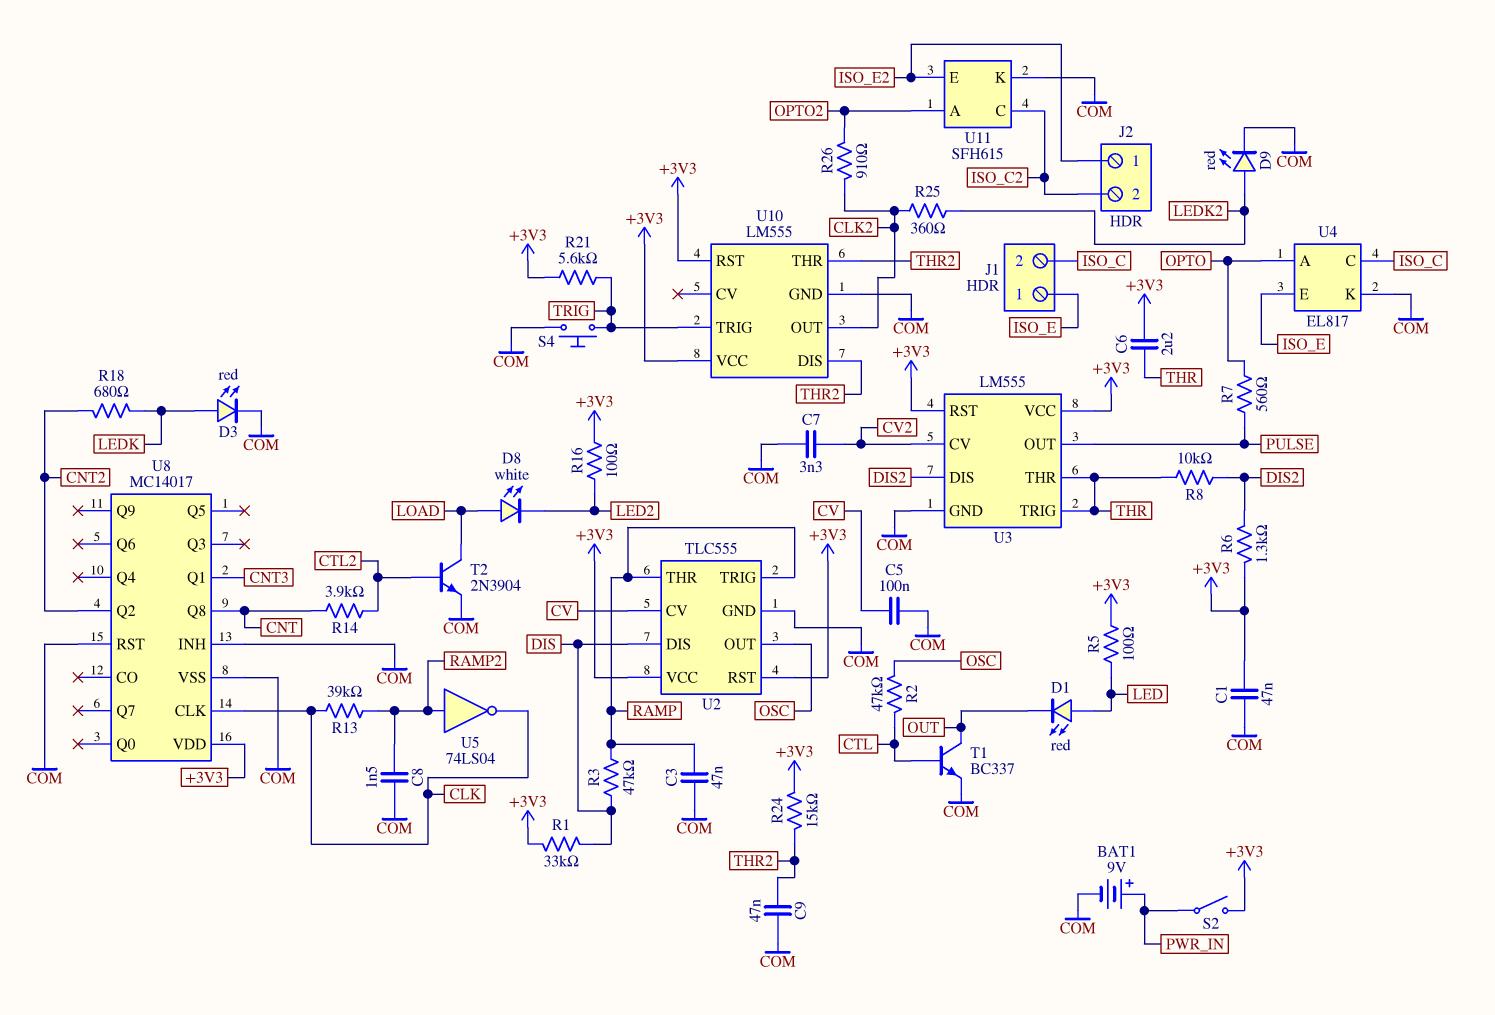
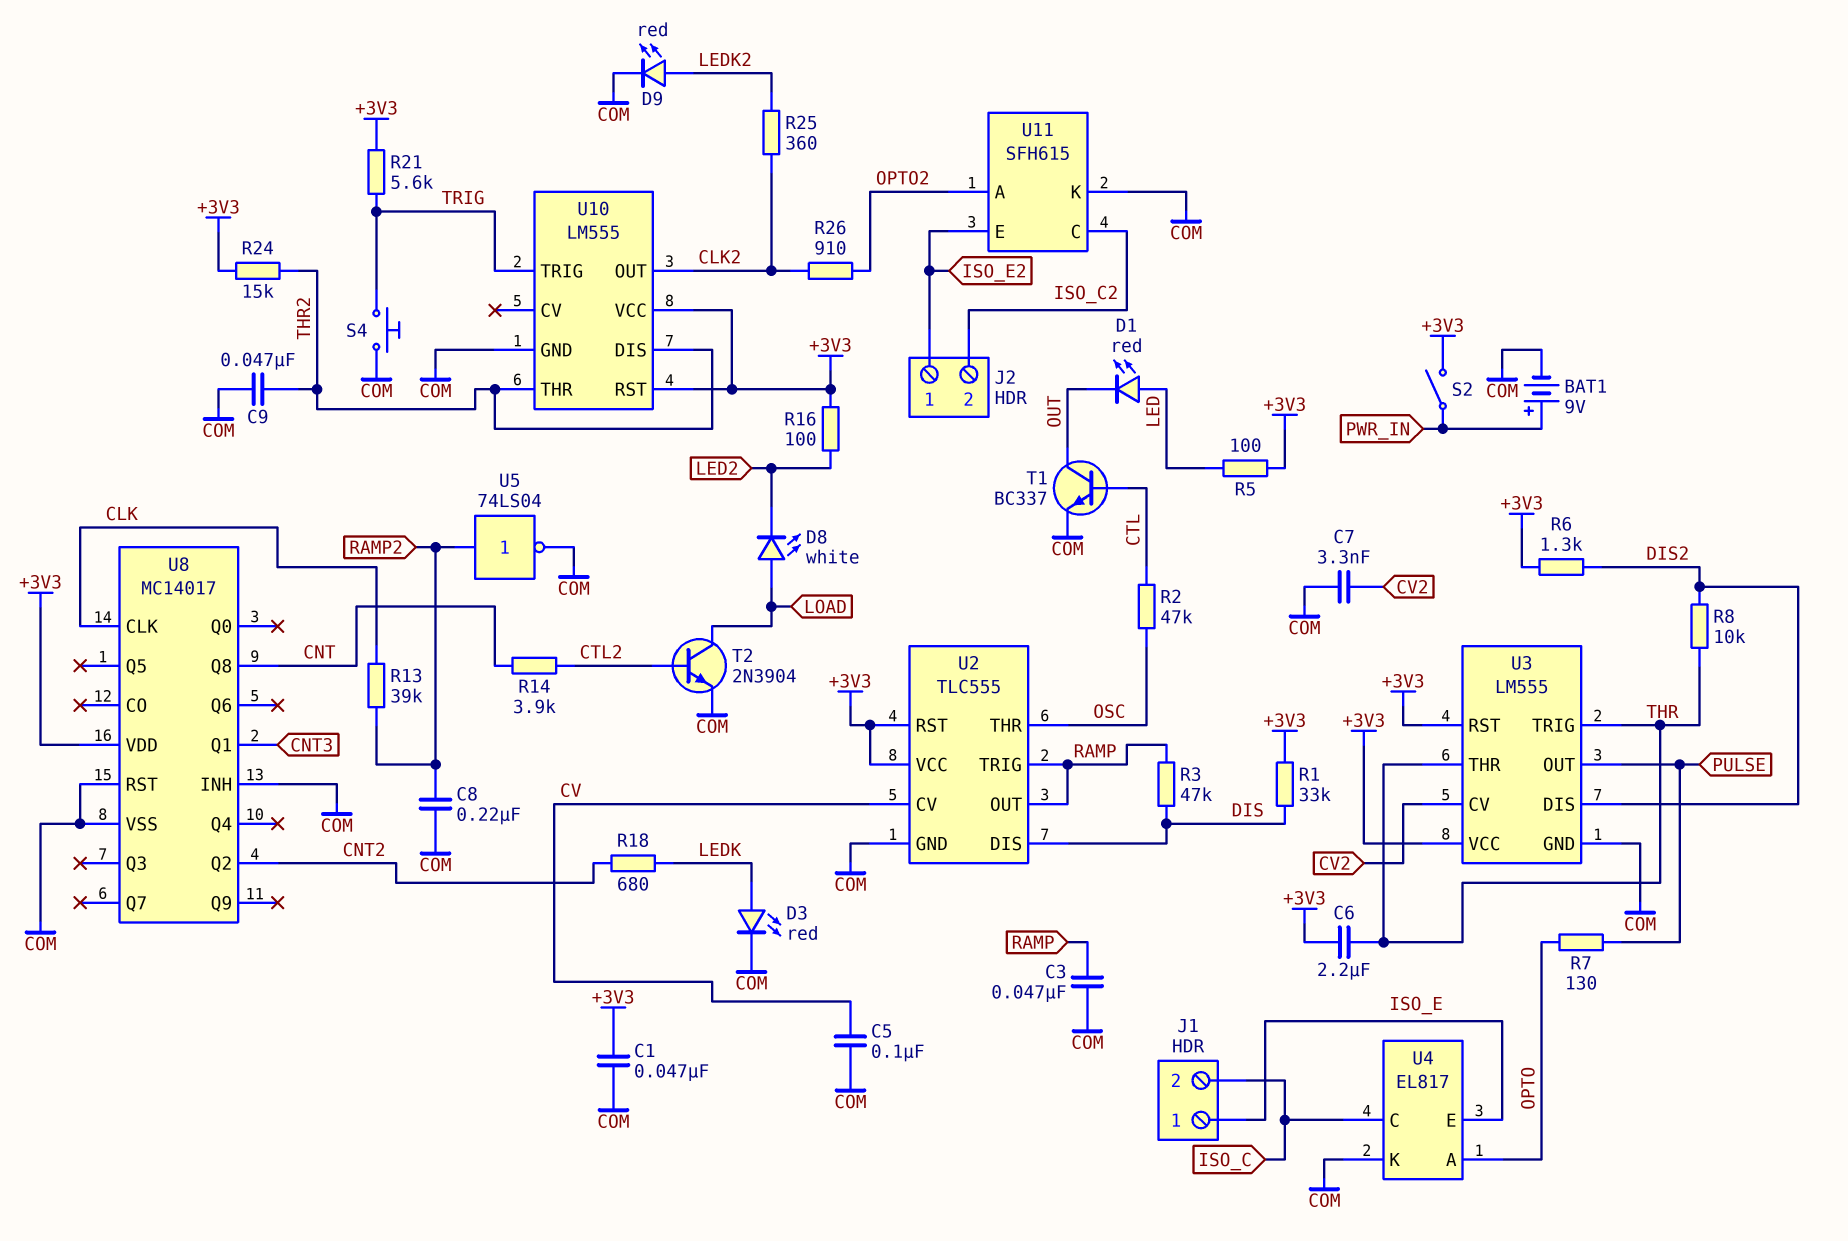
C8: 1.5nF (COM, RAMP2) -> 220nF (COM, RAMP2)
R7: 560 (OPTO, PULSE) -> 130 (OPTO, PULSE)
U2 pin OUT: OSC -> RAMP
U2 pin THR: RAMP -> OSC
U5: NOT 74LS04 (in RAMP2, out CLK) -> NOT 74LS04 (in RAMP2, out COM)

